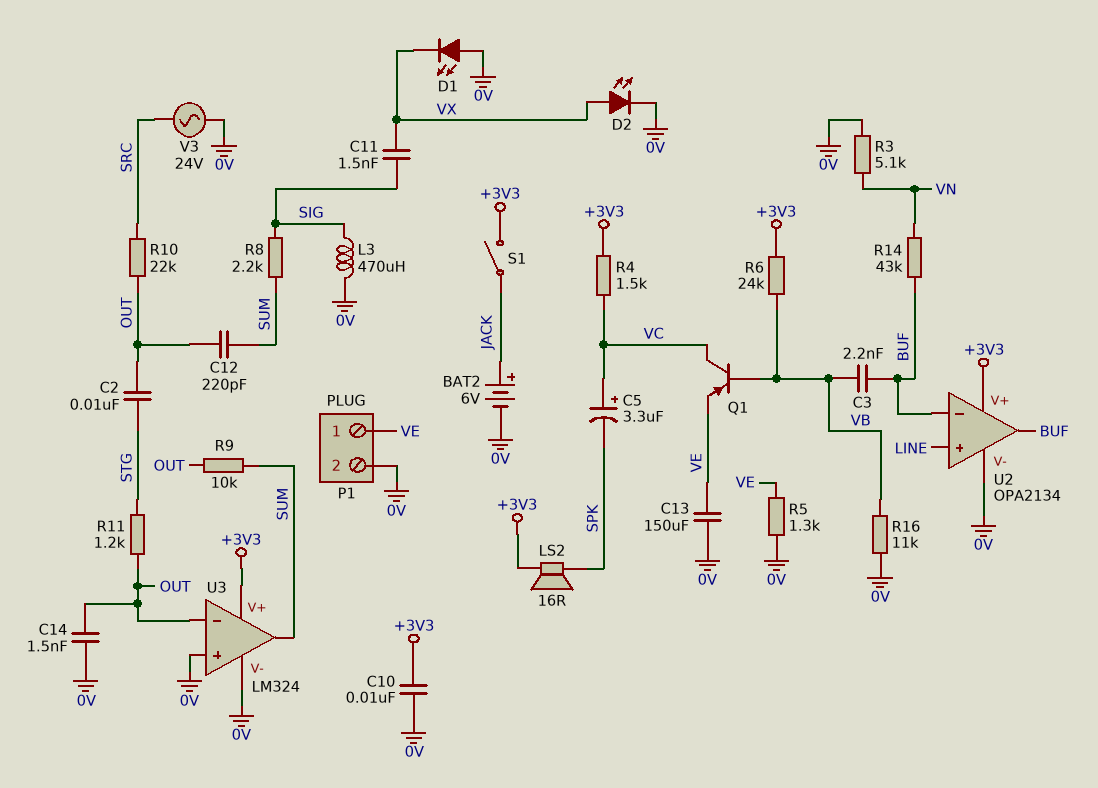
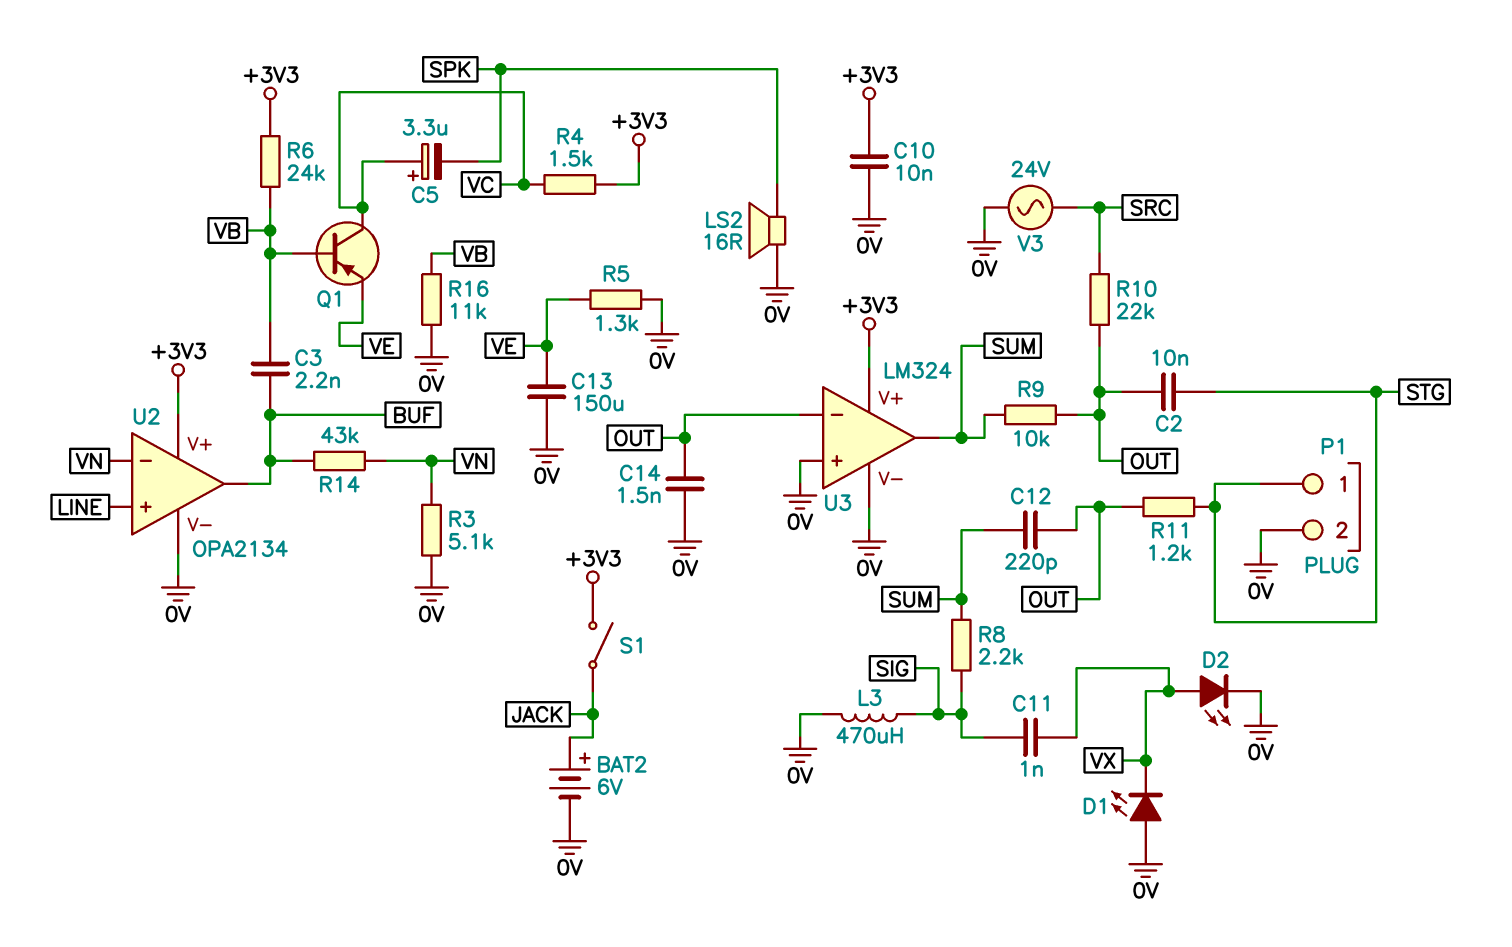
C11: 1.5nF (SIG, VX) -> 1nF (SIG, VX)
LS2: speaker 16R (+3V3, SPK) -> speaker 16R (0V, SPK)
P1 pin 1: VE -> STG
U2 pin in-: BUF -> VN

